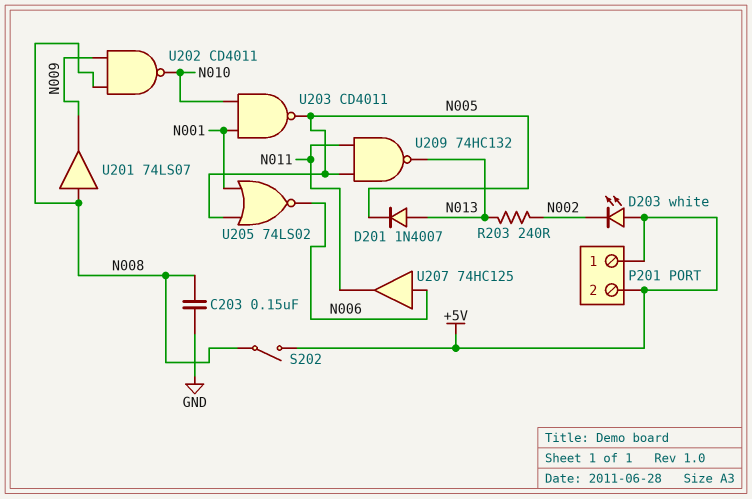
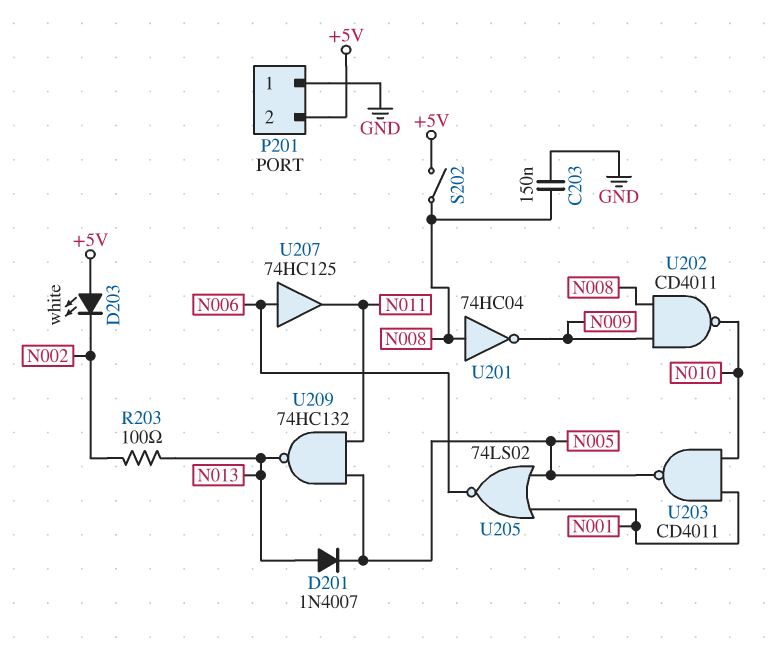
P201 pin 1: +5V -> GND
R203: 240 (N002, N013) -> 100 (N002, N013)
U201: buffer 74LS07 (in N008, out N009) -> NOT 74HC04 (in N008, out N009)

